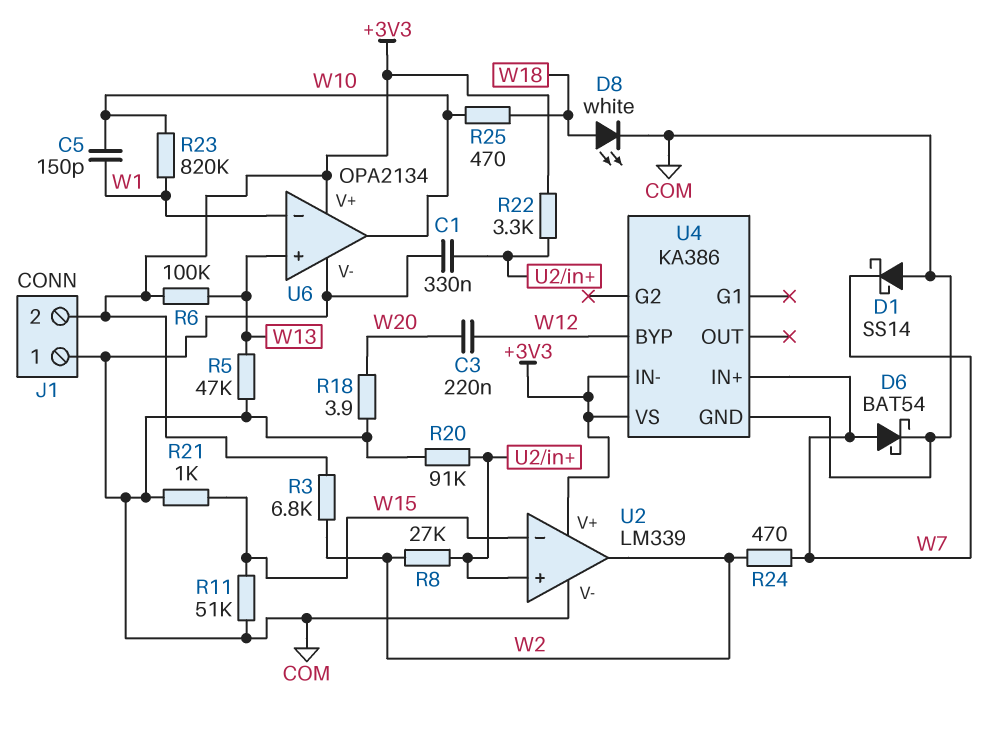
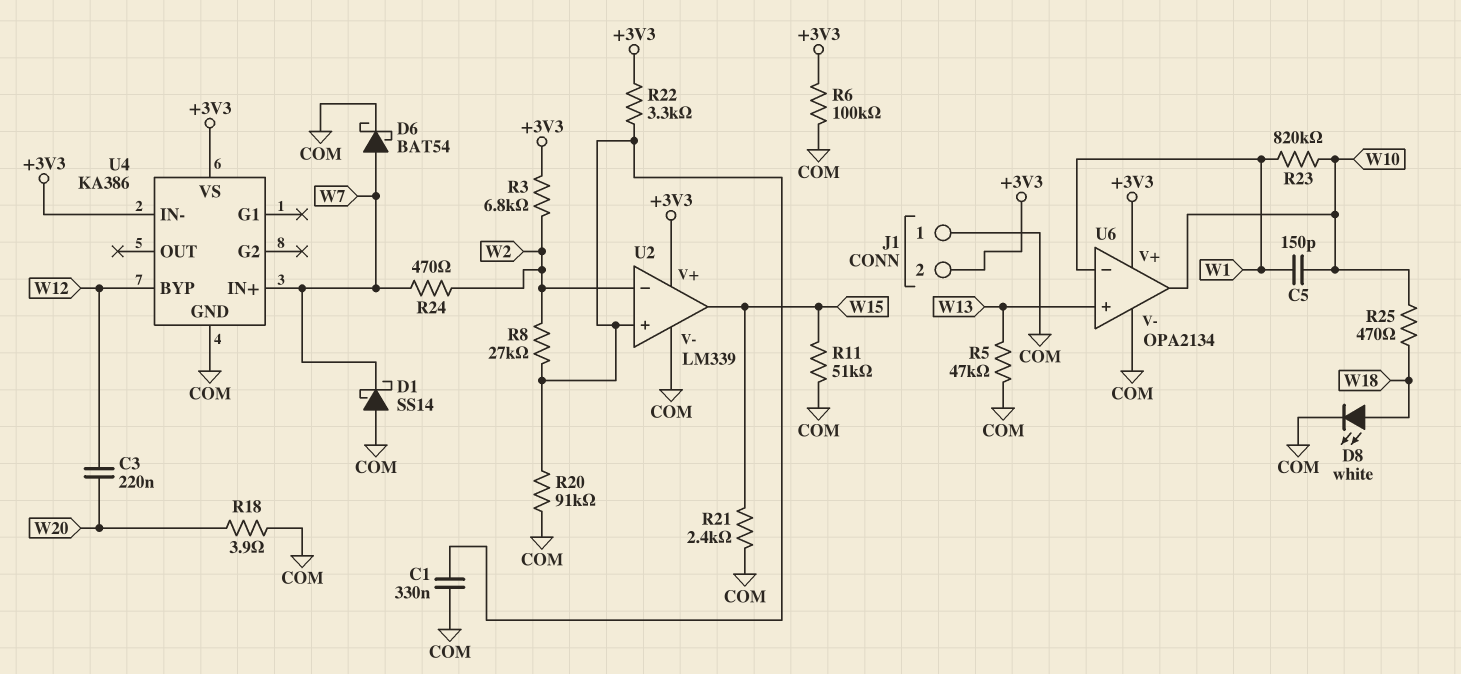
R6: 100k (+3V3, W13) -> 100k (+3V3, COM)
R21: 1k (COM, W15) -> 2.4k (COM, W15)
U2 pin in-: W15 -> W2
U2 pin out: W2 -> W15

